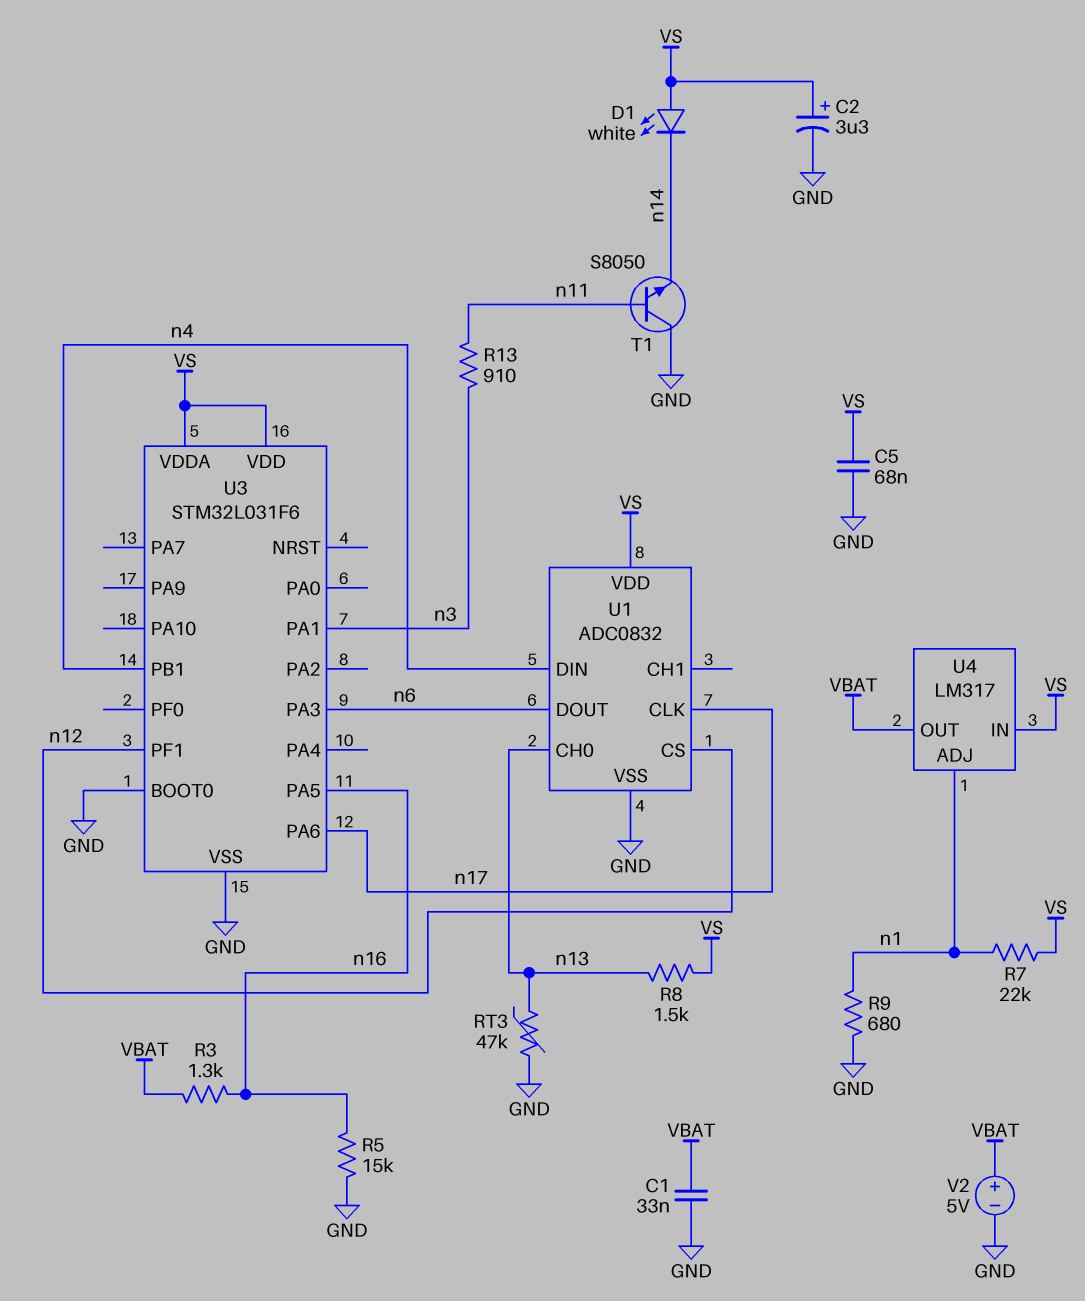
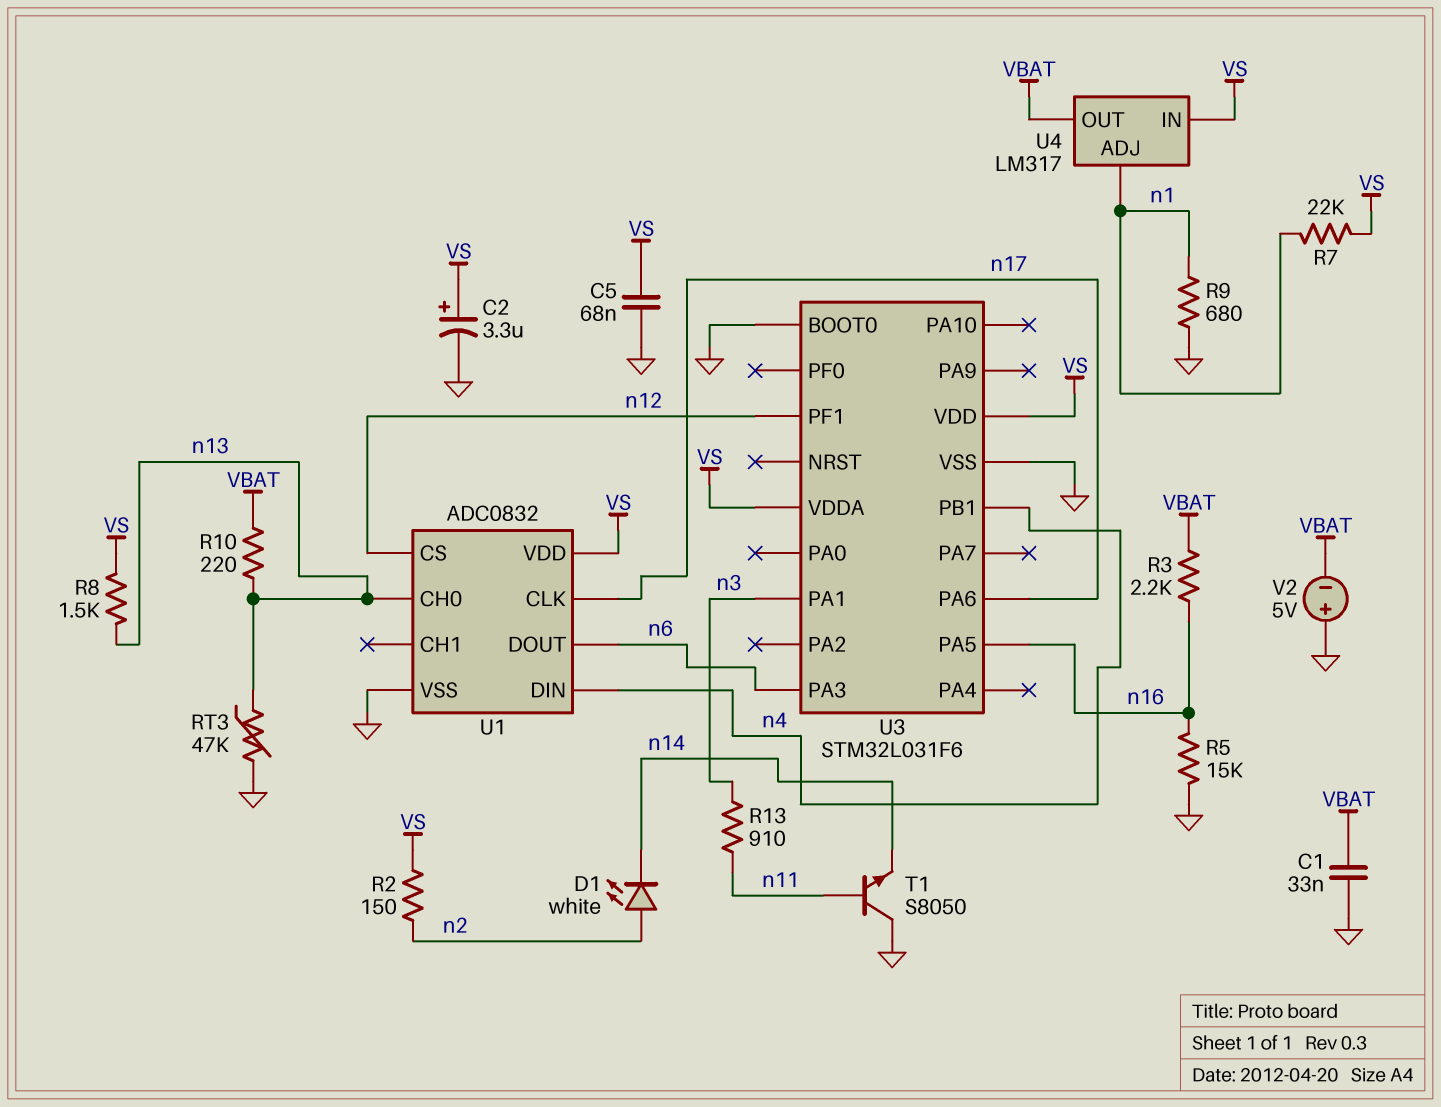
D1: LED white (A VS, K n14) -> LED white (A n2, K n14)
R2: none -> 150 (VS, n2)
R3: 1.3k (VBAT, n16) -> 2.2k (VBAT, n16)
R10: none -> 220 (VBAT, n13)
V2: 5V (plus VBAT, minus GND) -> 5V (plus GND, minus VBAT)

